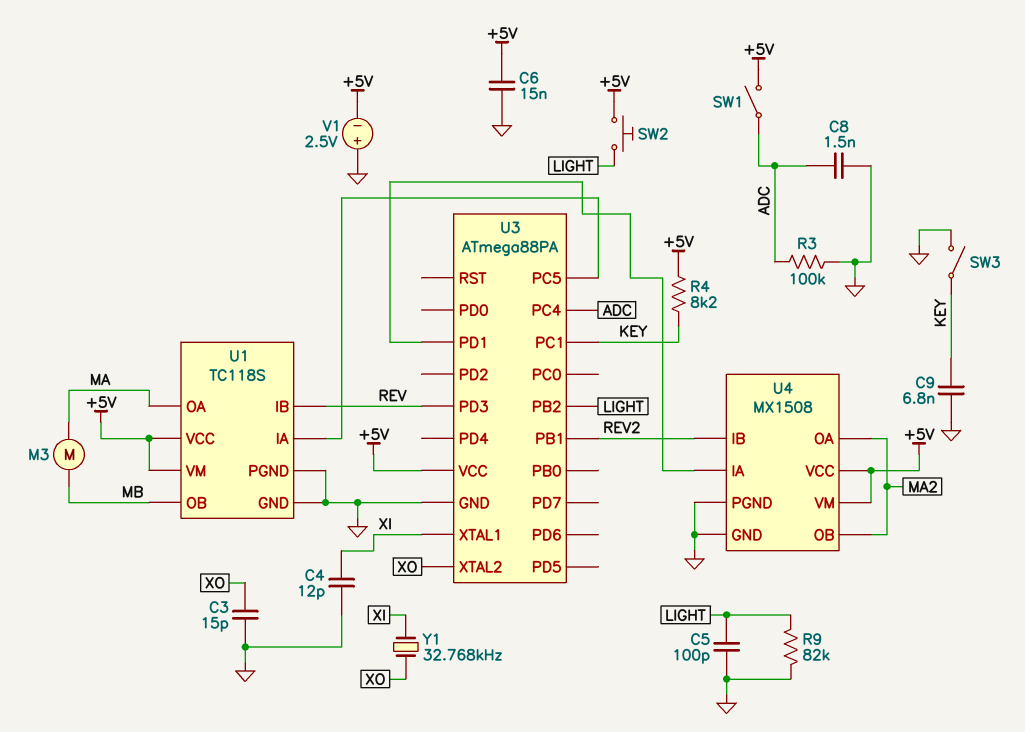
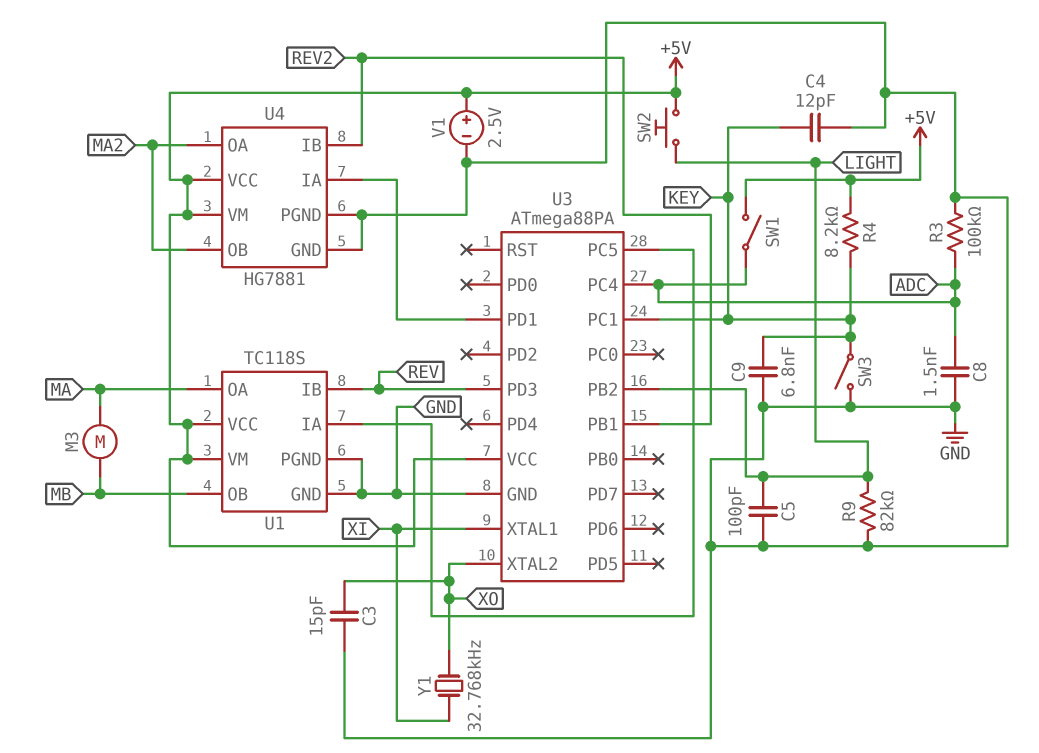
C4: 12pF (GND, XI) -> 12pF (GND, KEY)
C6: 15nF (+5V, GND) -> none
U4: MX1508 -> HG7881
V1: 2.5V (plus GND, minus +5V) -> 2.5V (plus +5V, minus GND)

